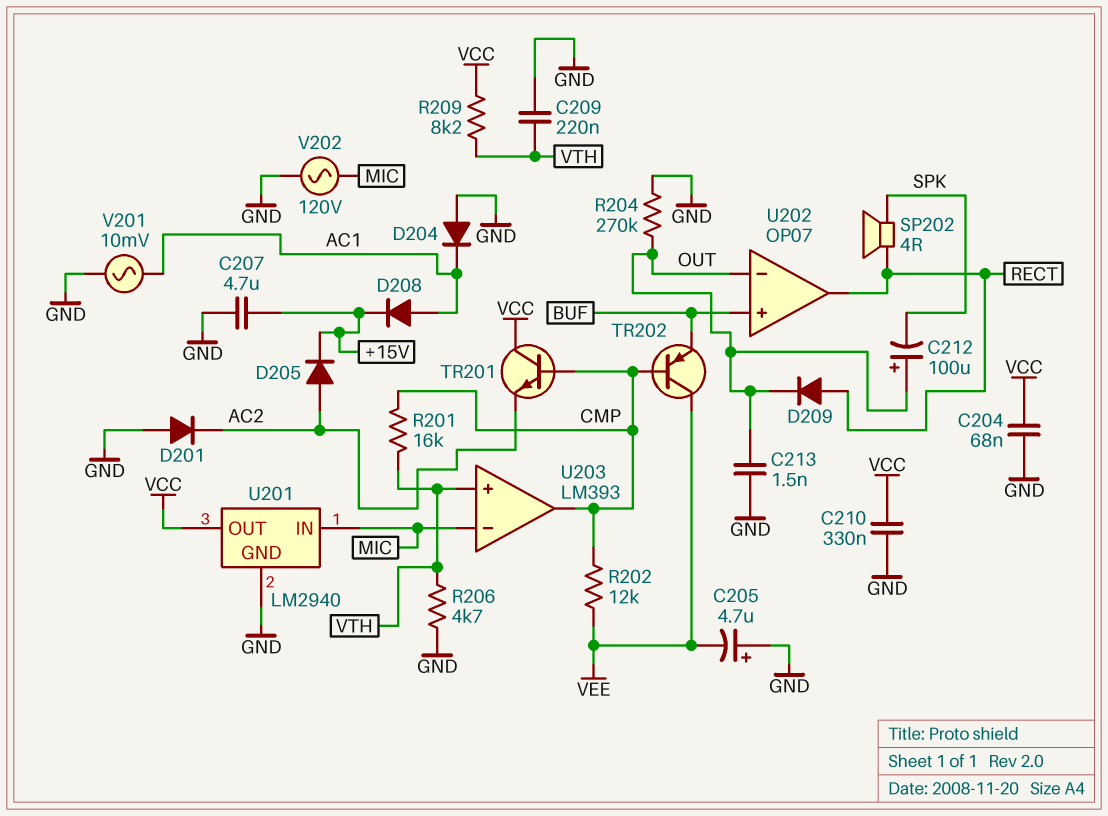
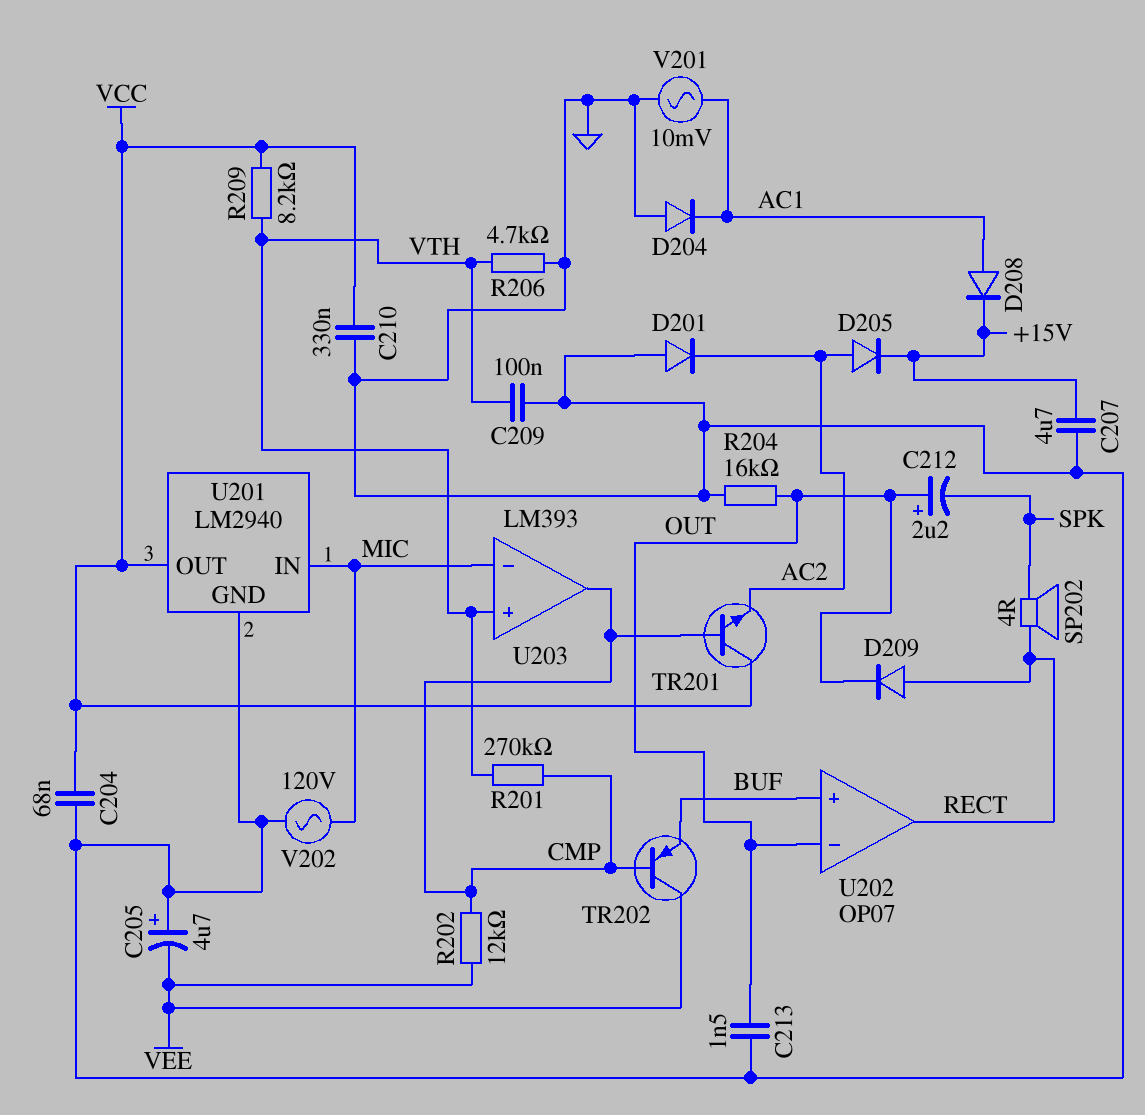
C209: 220nF (GND, VTH) -> 100nF (GND, VTH)
C212: 100uF (plus OUT, minus SPK) -> 2.2uF (plus OUT, minus SPK)
R201: 16k (CMP, VTH) -> 270k (CMP, VTH)
R204: 270k (GND, OUT) -> 16k (GND, OUT)

